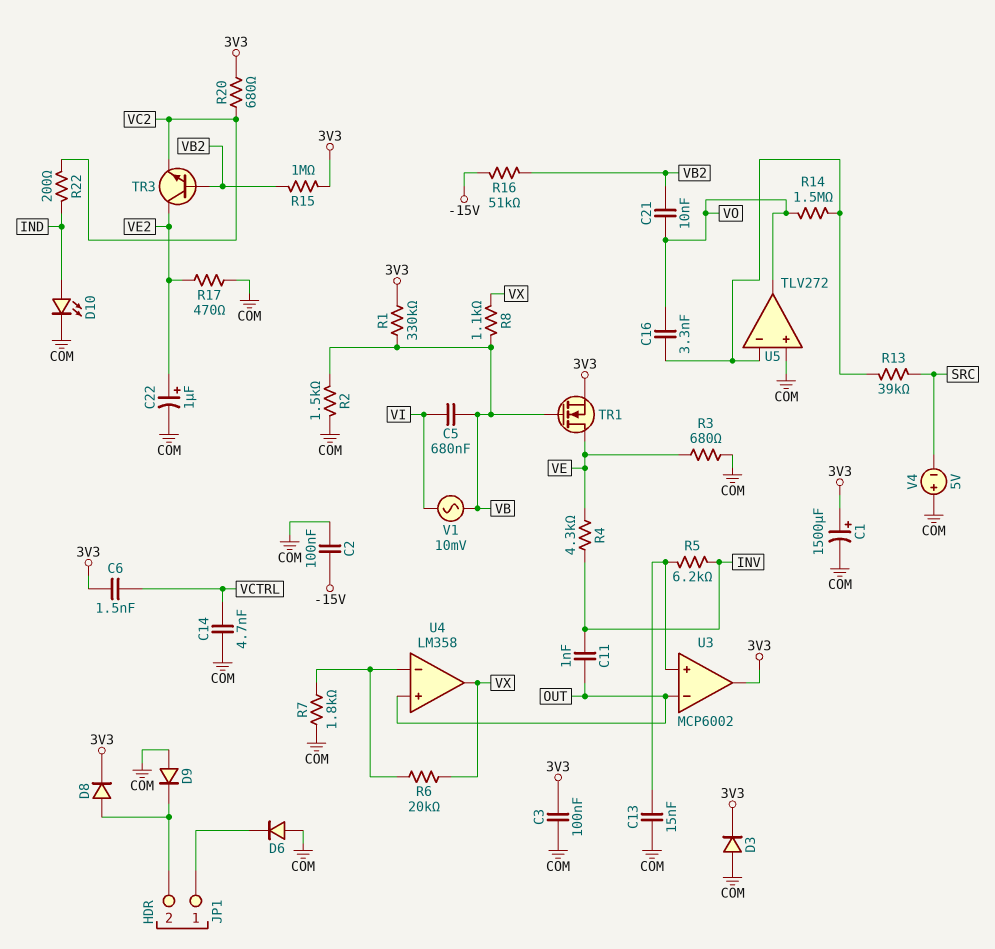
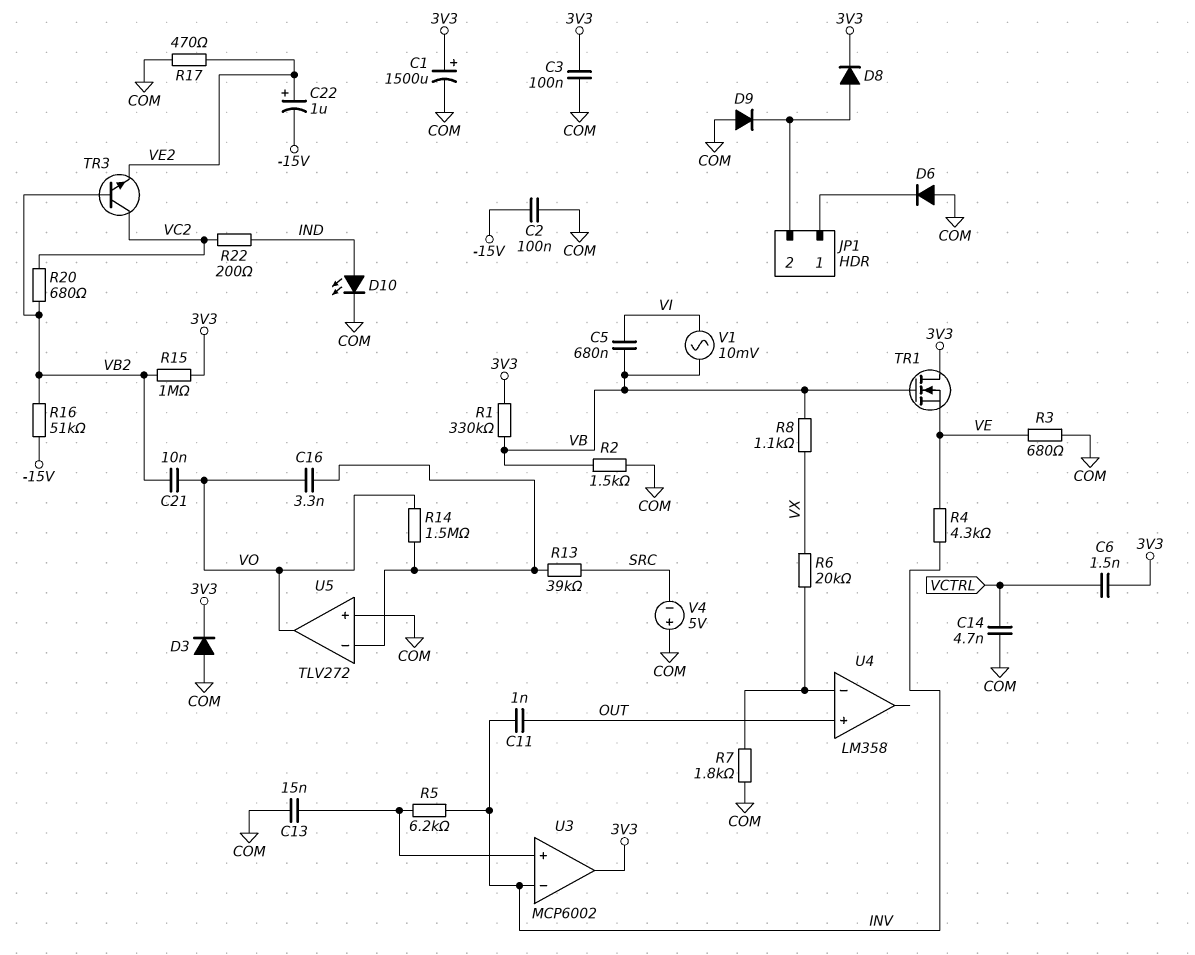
C22: 1uF (plus VE2, minus COM) -> 1uF (plus VE2, minus -15V)
R20: 680 (3V3, VC2) -> 680 (VB2, VC2)
TR1: NMOS (G VB, D VE, S 3V3) -> NMOS (G VB, D 3V3, S VE)
TR3: NPN (B VB2, C VE2, E VC2) -> NPN (B VB2, C VC2, E VE2)
U3 pin in-: OUT -> INV
U4 pin out: VX -> none

